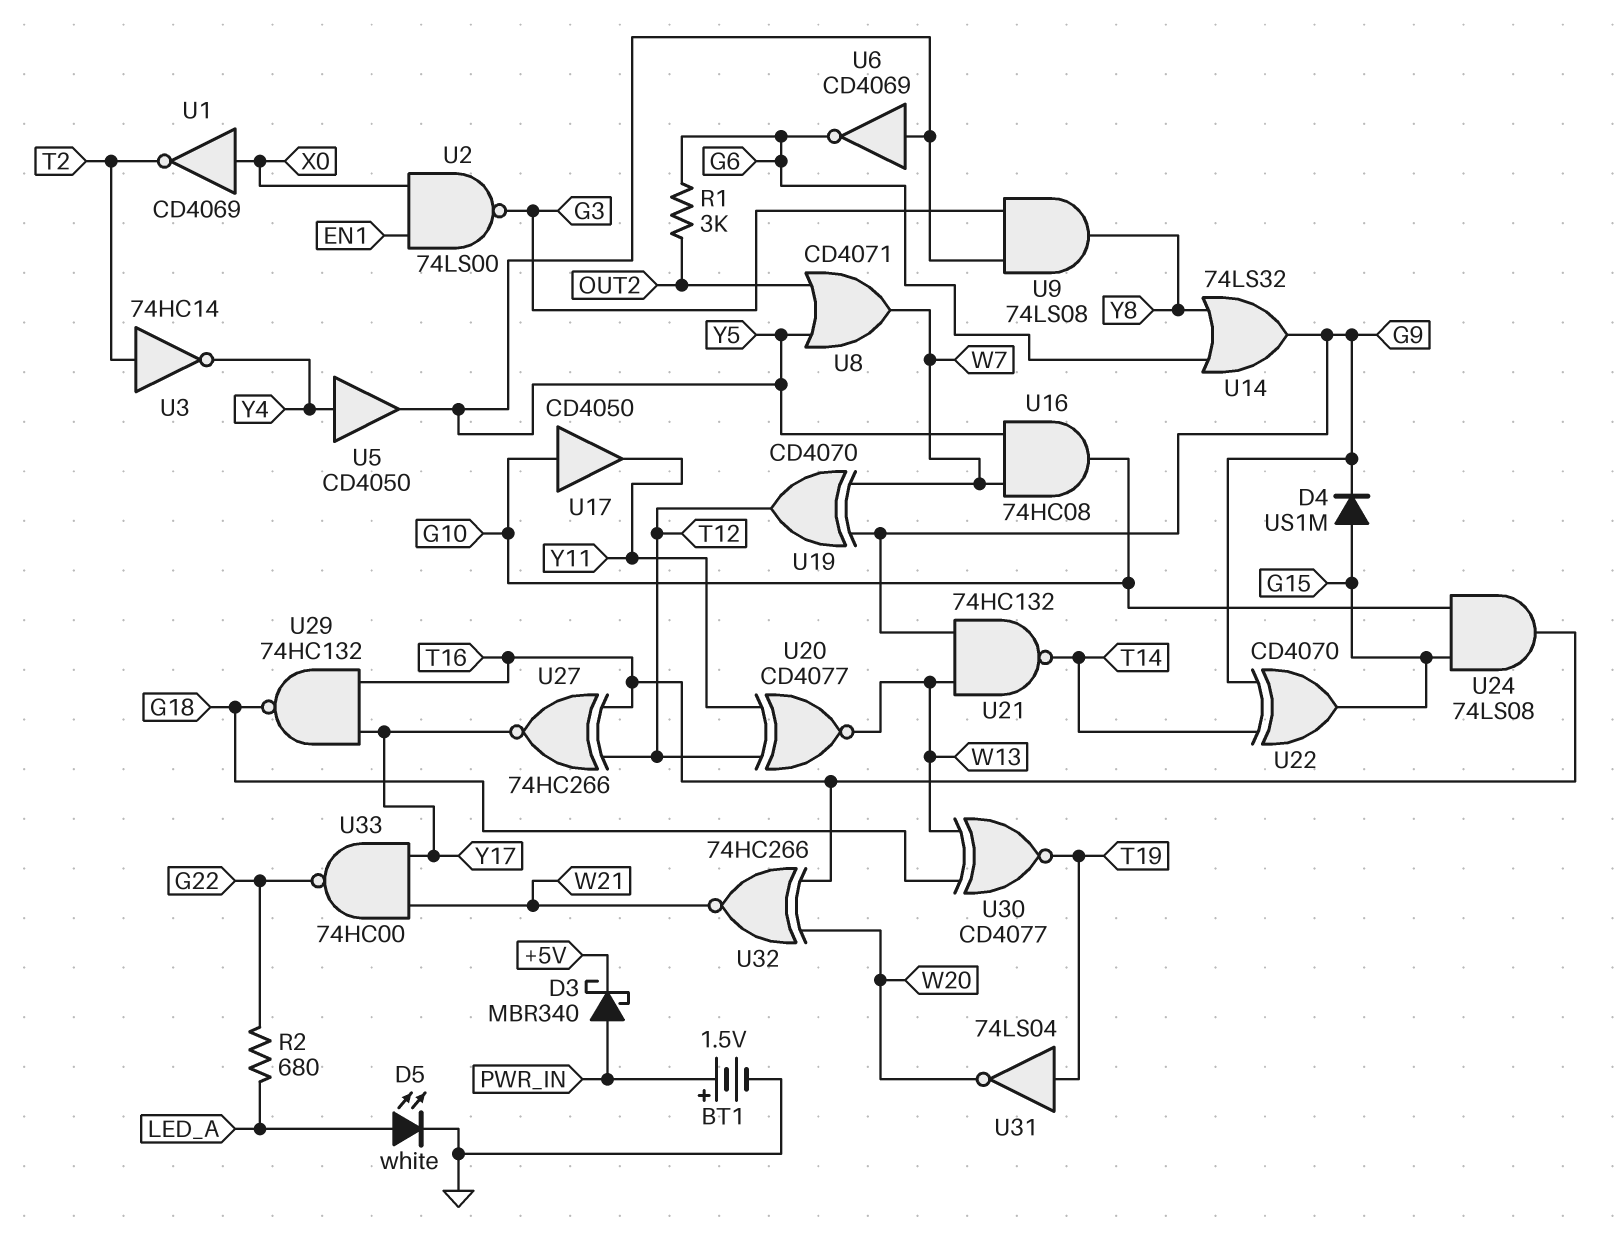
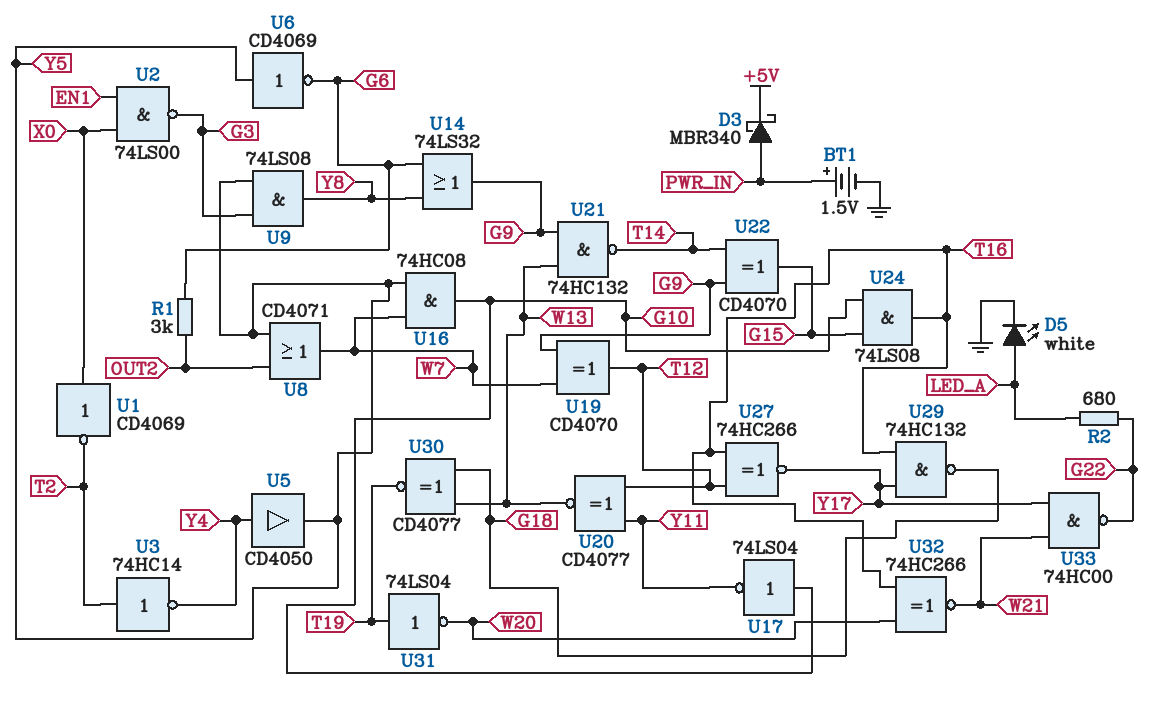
D4: diode US1M (A G15, K G9) -> none
U17: buffer CD4050 (in G10, out Y11) -> NOT 74LS04 (in G10, out Y11)

